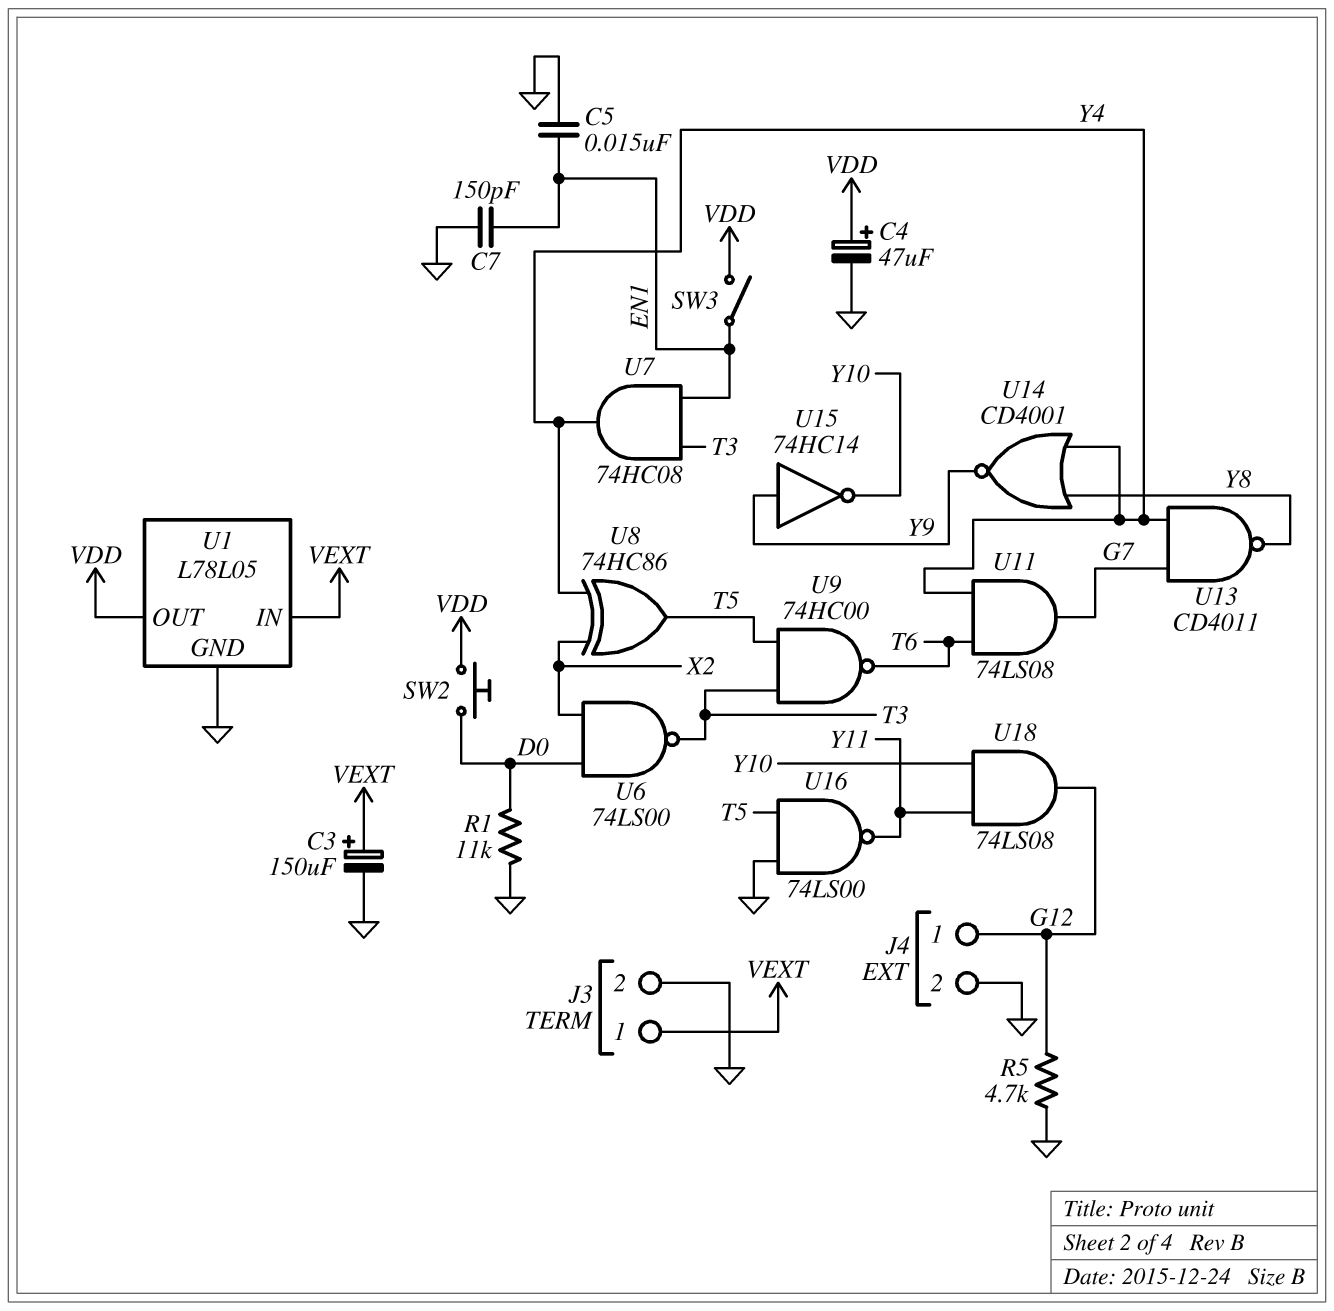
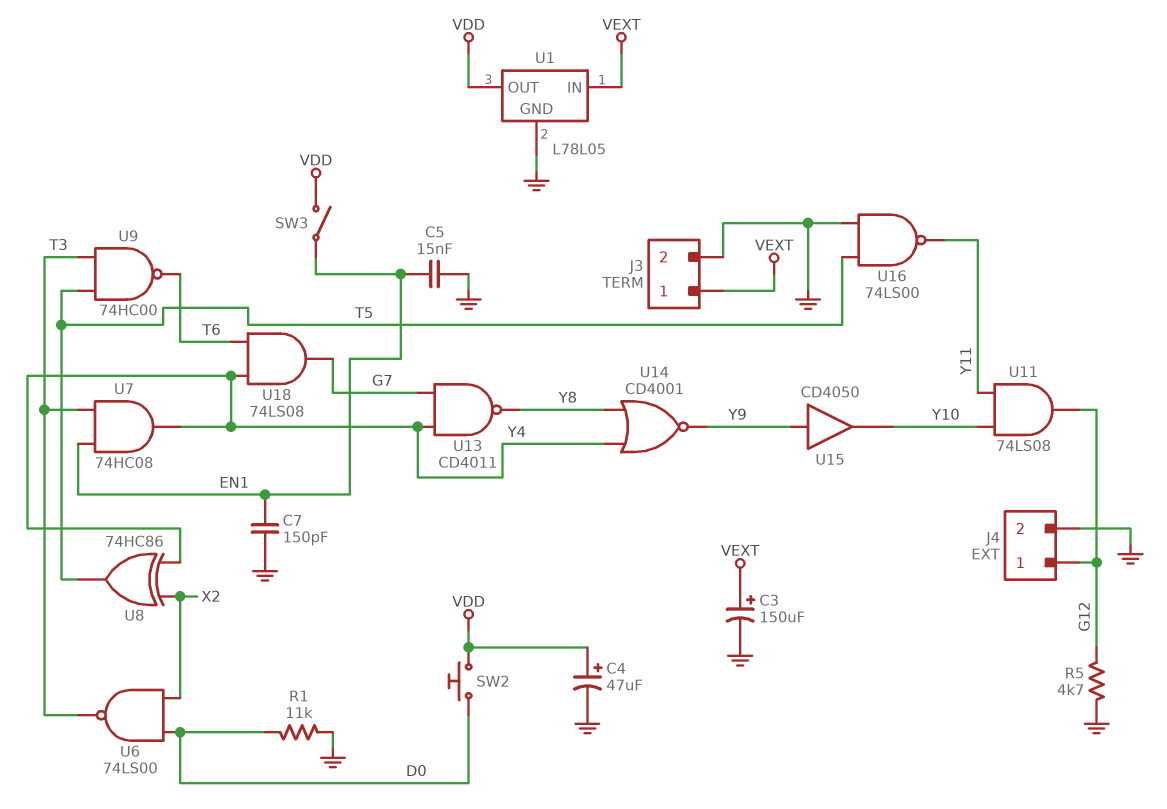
U11: AND 74LS08 (in T6, in Y4, out G7) -> AND 74LS08 (in Y10, in Y11, out G12)
U15: NOT 74HC14 (in Y9, out Y10) -> buffer CD4050 (in Y9, out Y10)
U18: AND 74LS08 (in Y10, in Y11, out G12) -> AND 74LS08 (in T6, in Y4, out G7)

